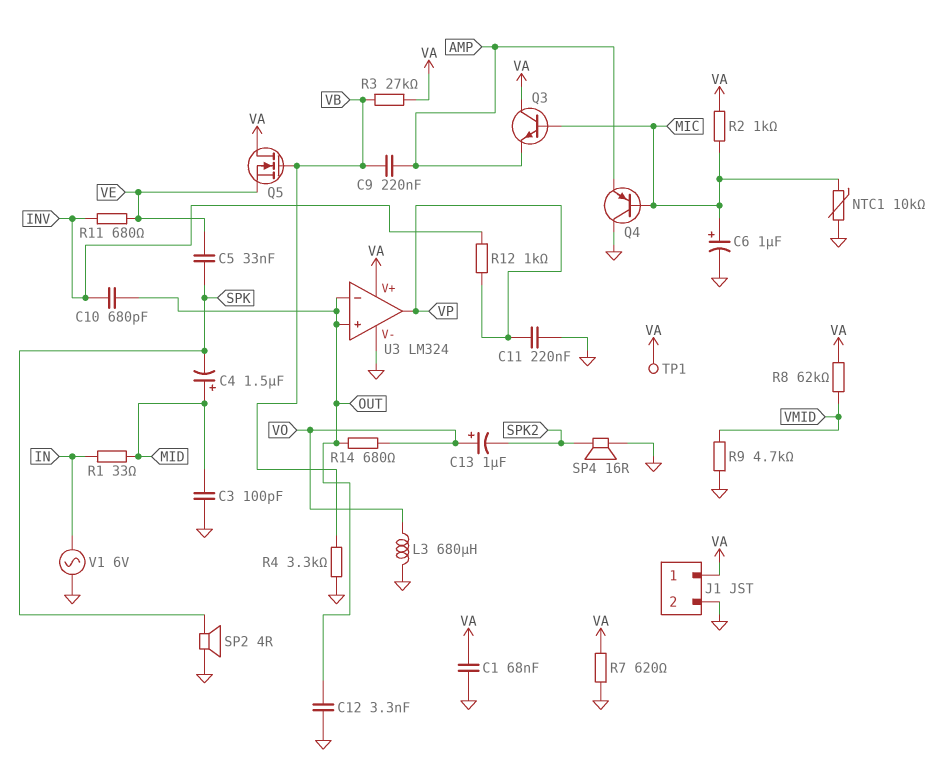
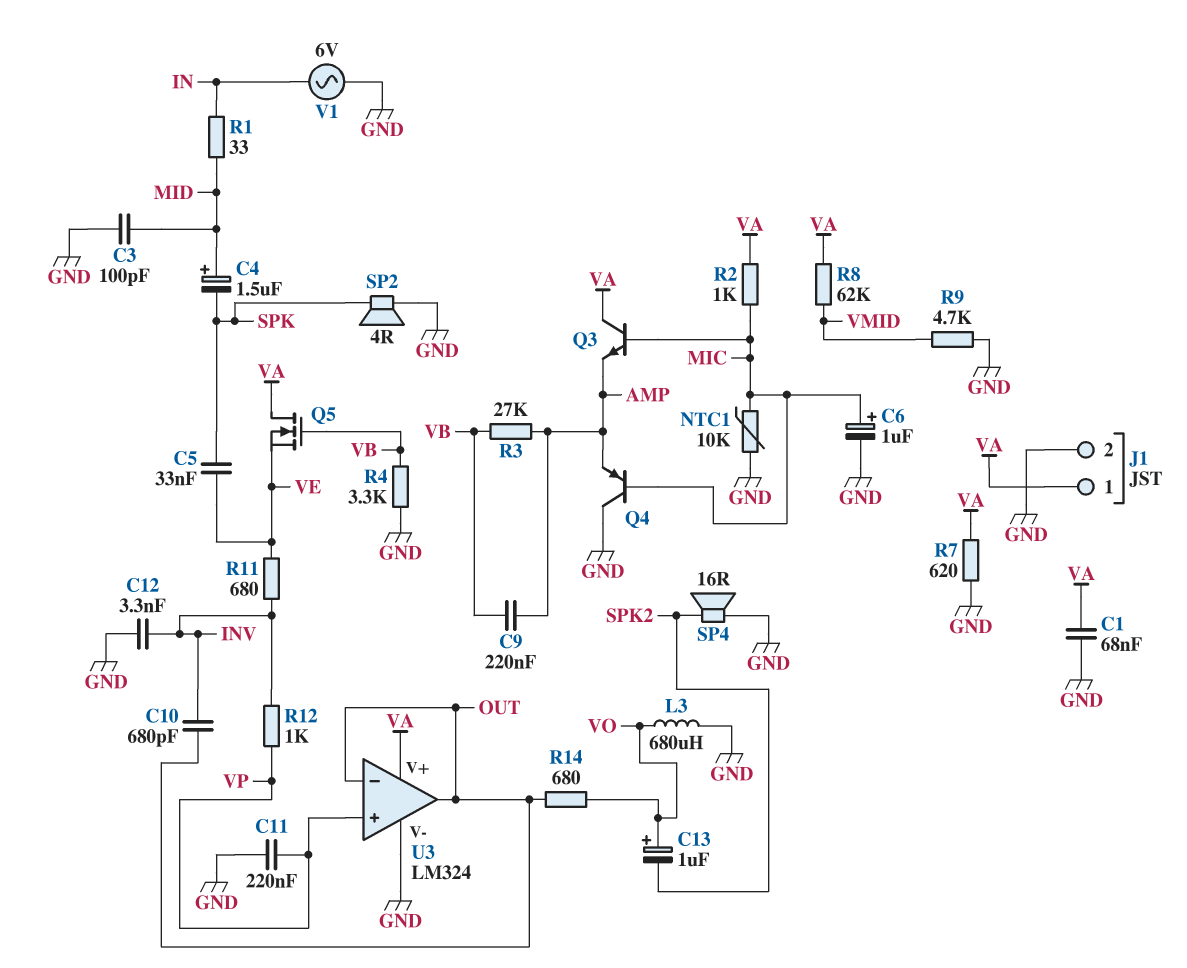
C12: 3.3nF (GND, OUT) -> 3.3nF (GND, INV)
R3: 27k (VA, VB) -> 27k (AMP, VB)
TP1: test point (VA) -> none
U3 pin in+: OUT -> VP
U3 pin out: VP -> OUT

